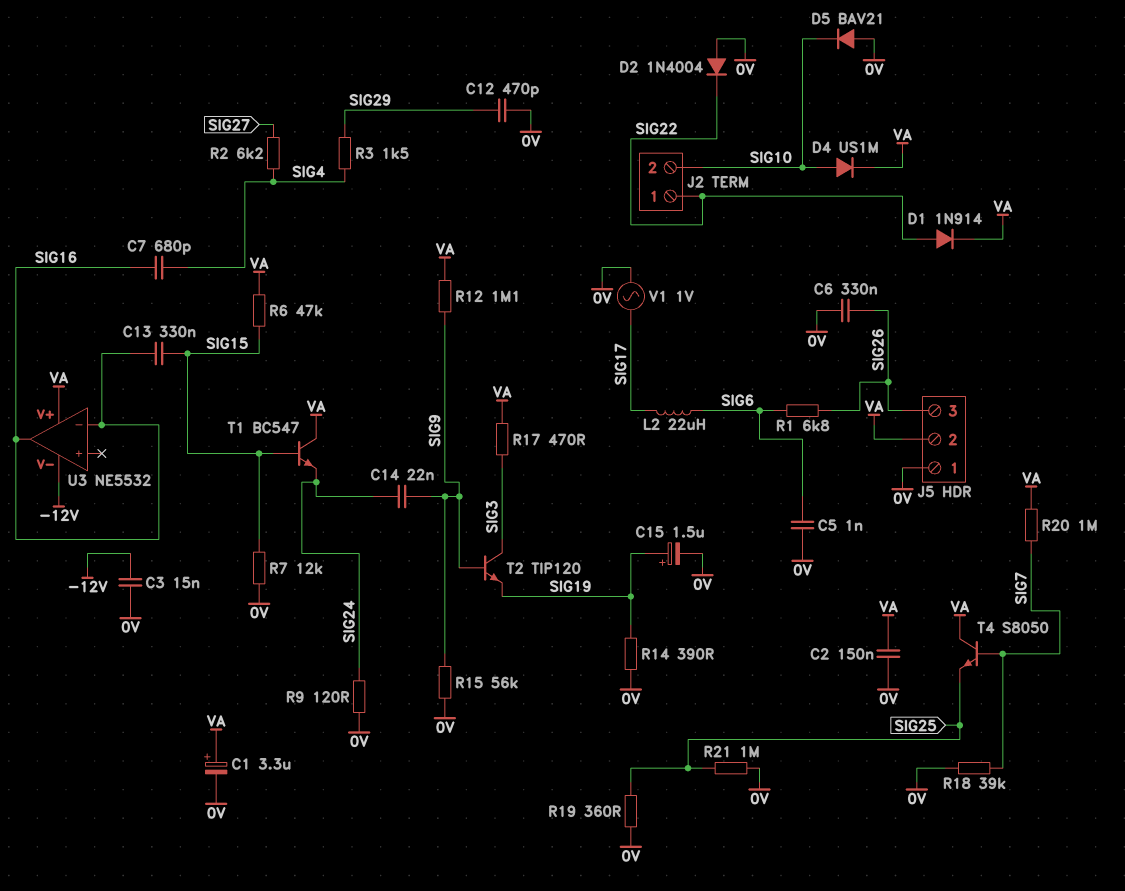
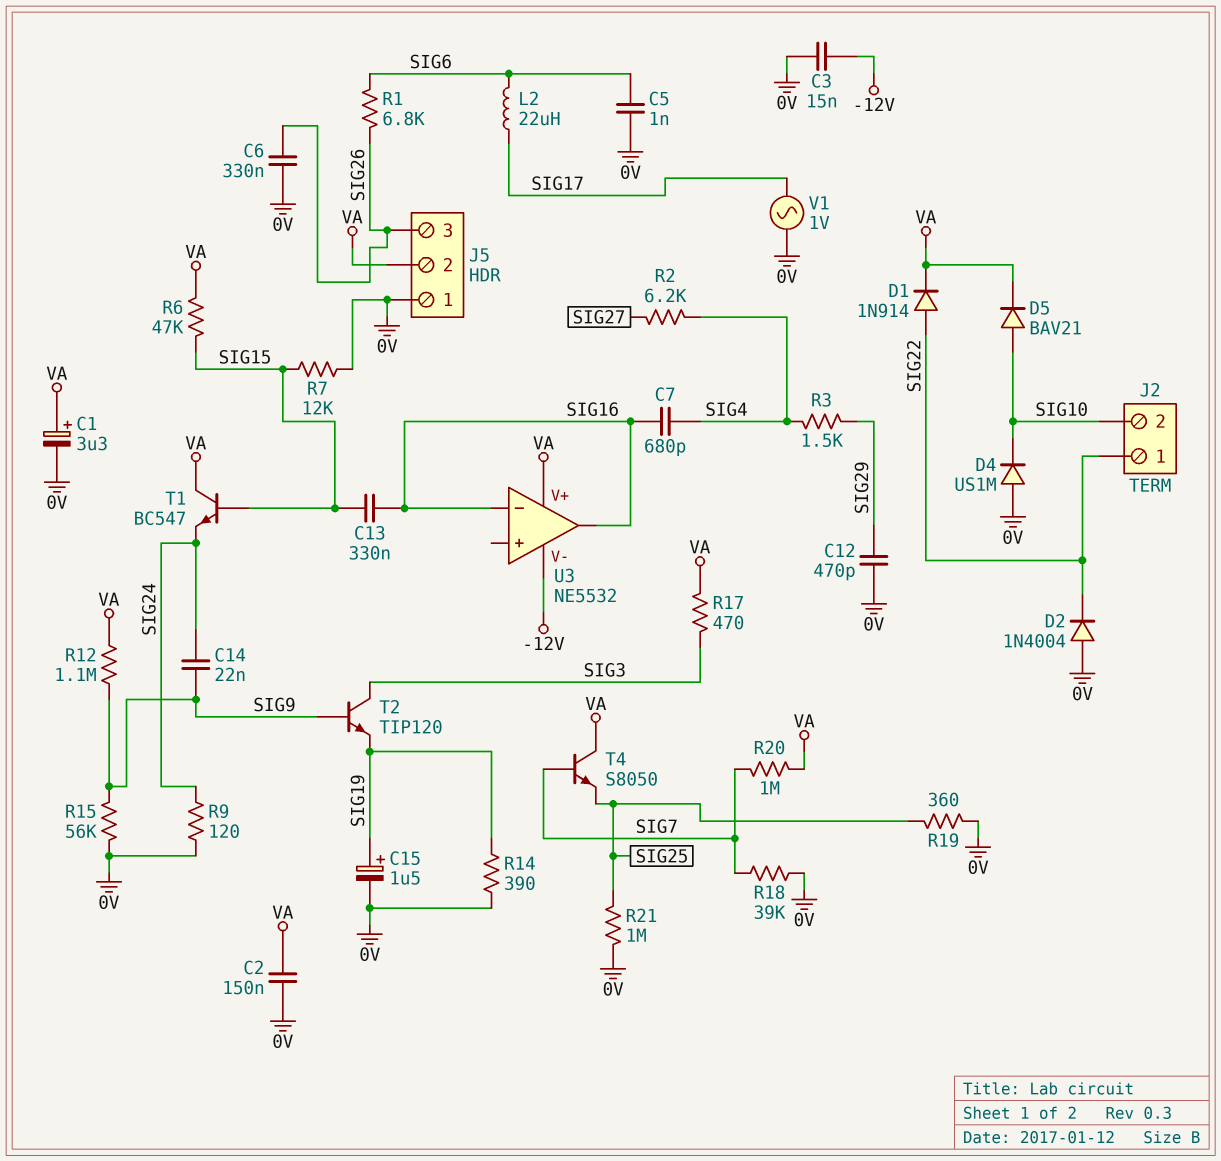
D4: diode US1M (A SIG10, K VA) -> diode US1M (A 0V, K SIG10)
D5: diode BAV21 (A 0V, K SIG10) -> diode BAV21 (A SIG10, K VA)

